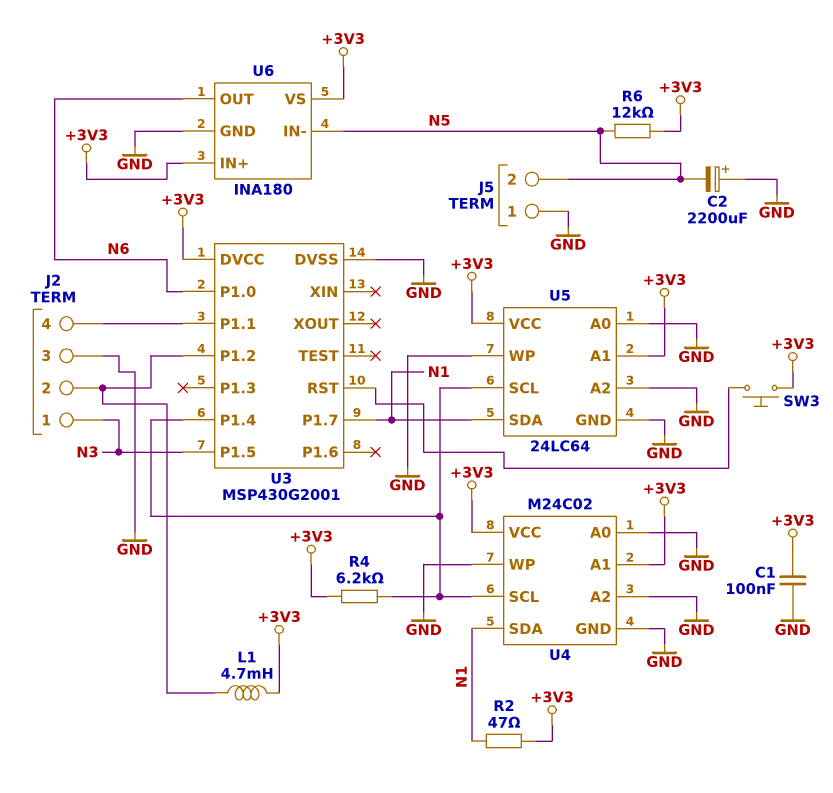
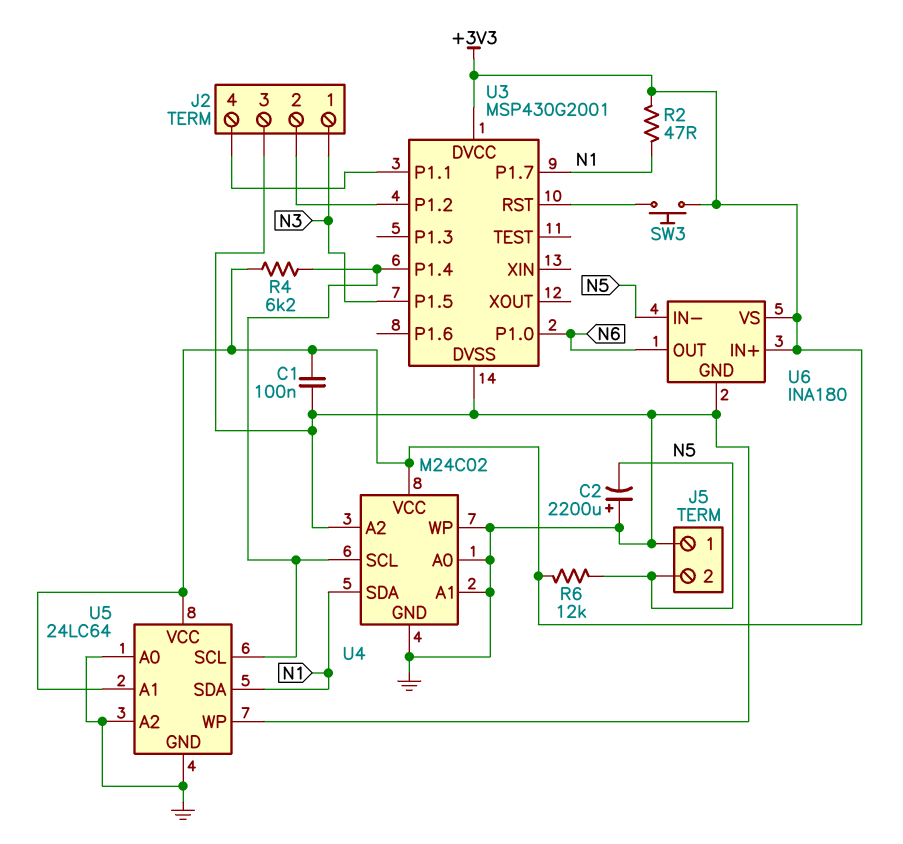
L1: 4.7mH (+3V3, J2/2) -> none
U4 pin A1: +3V3 -> GND

